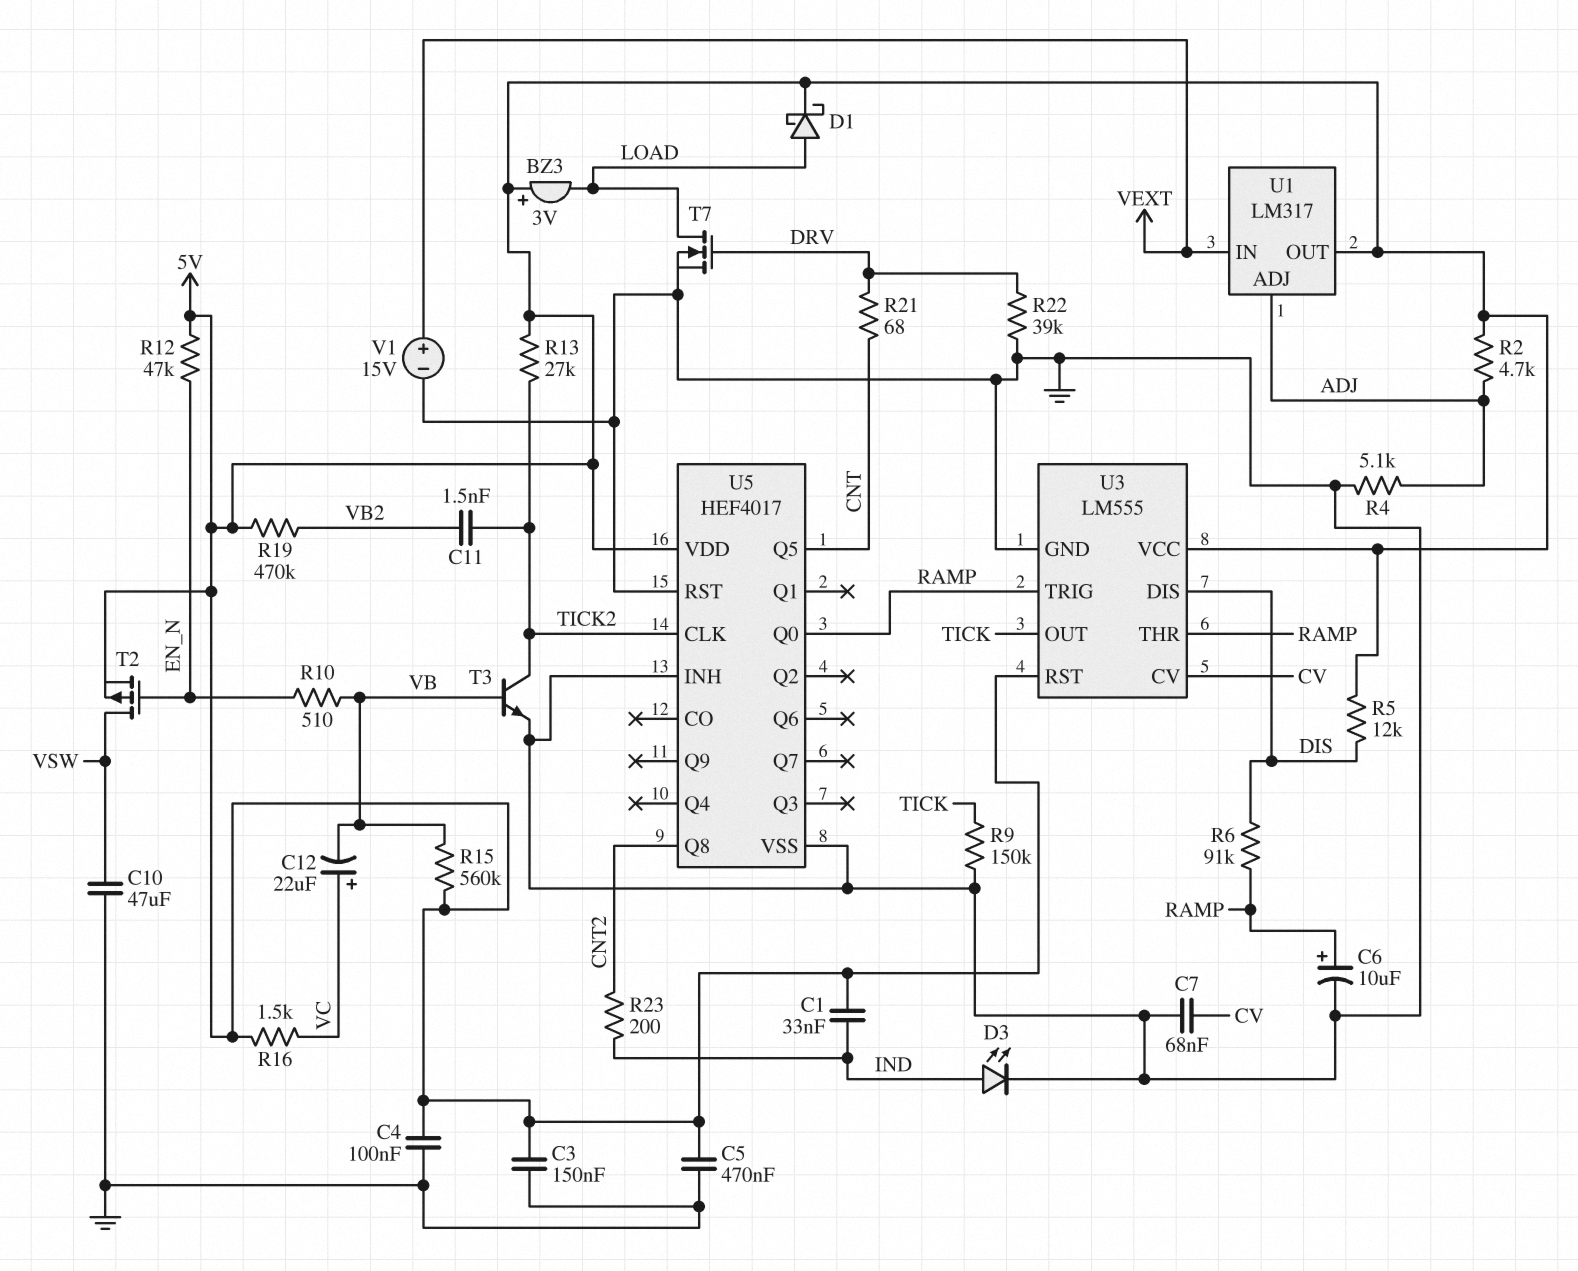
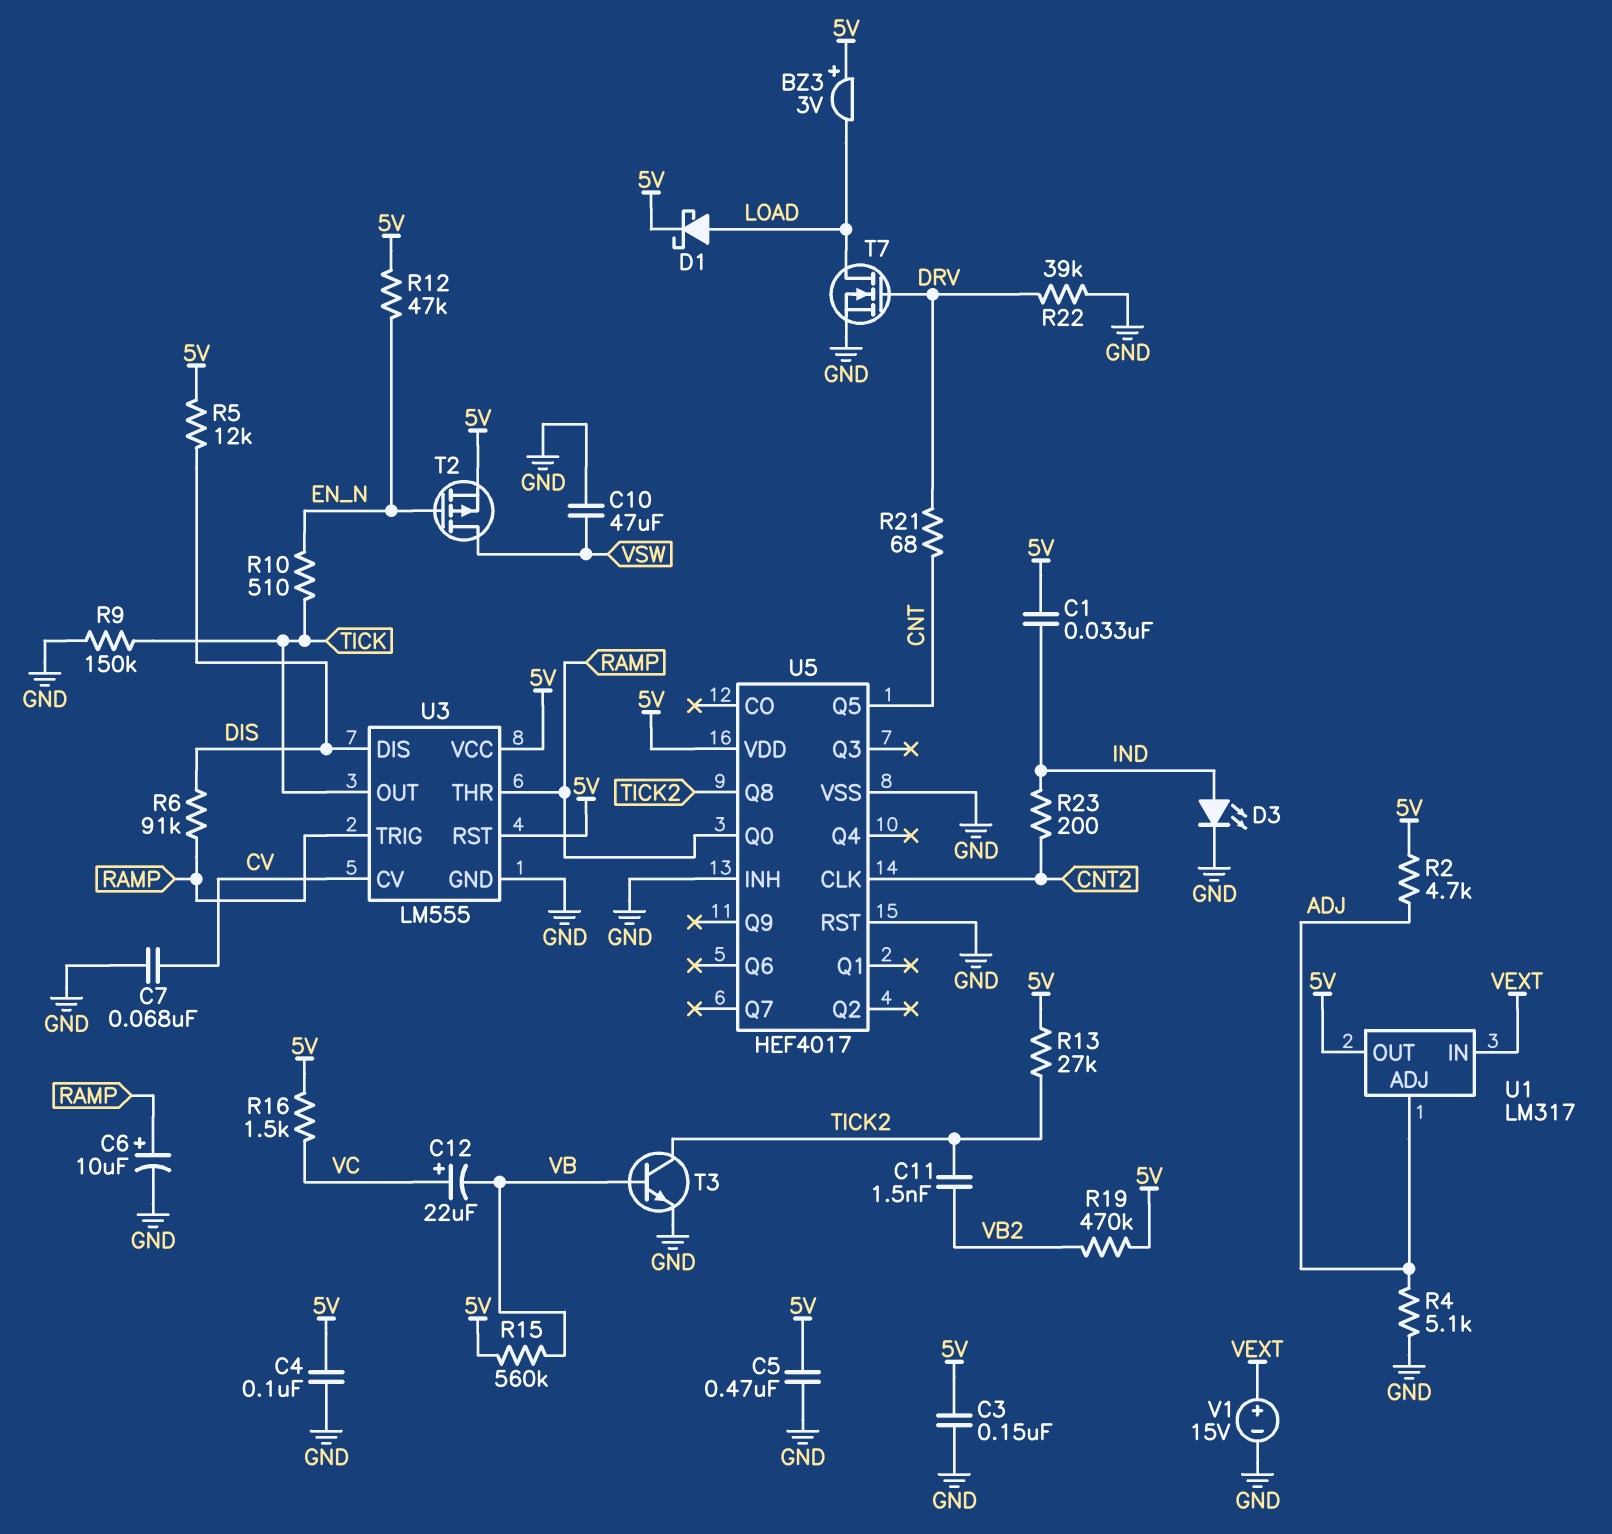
R10: 510 (EN_N, VB) -> 510 (EN_N, TICK)
U5 pin CLK: TICK2 -> CNT2
U5 pin Q8: CNT2 -> TICK2

